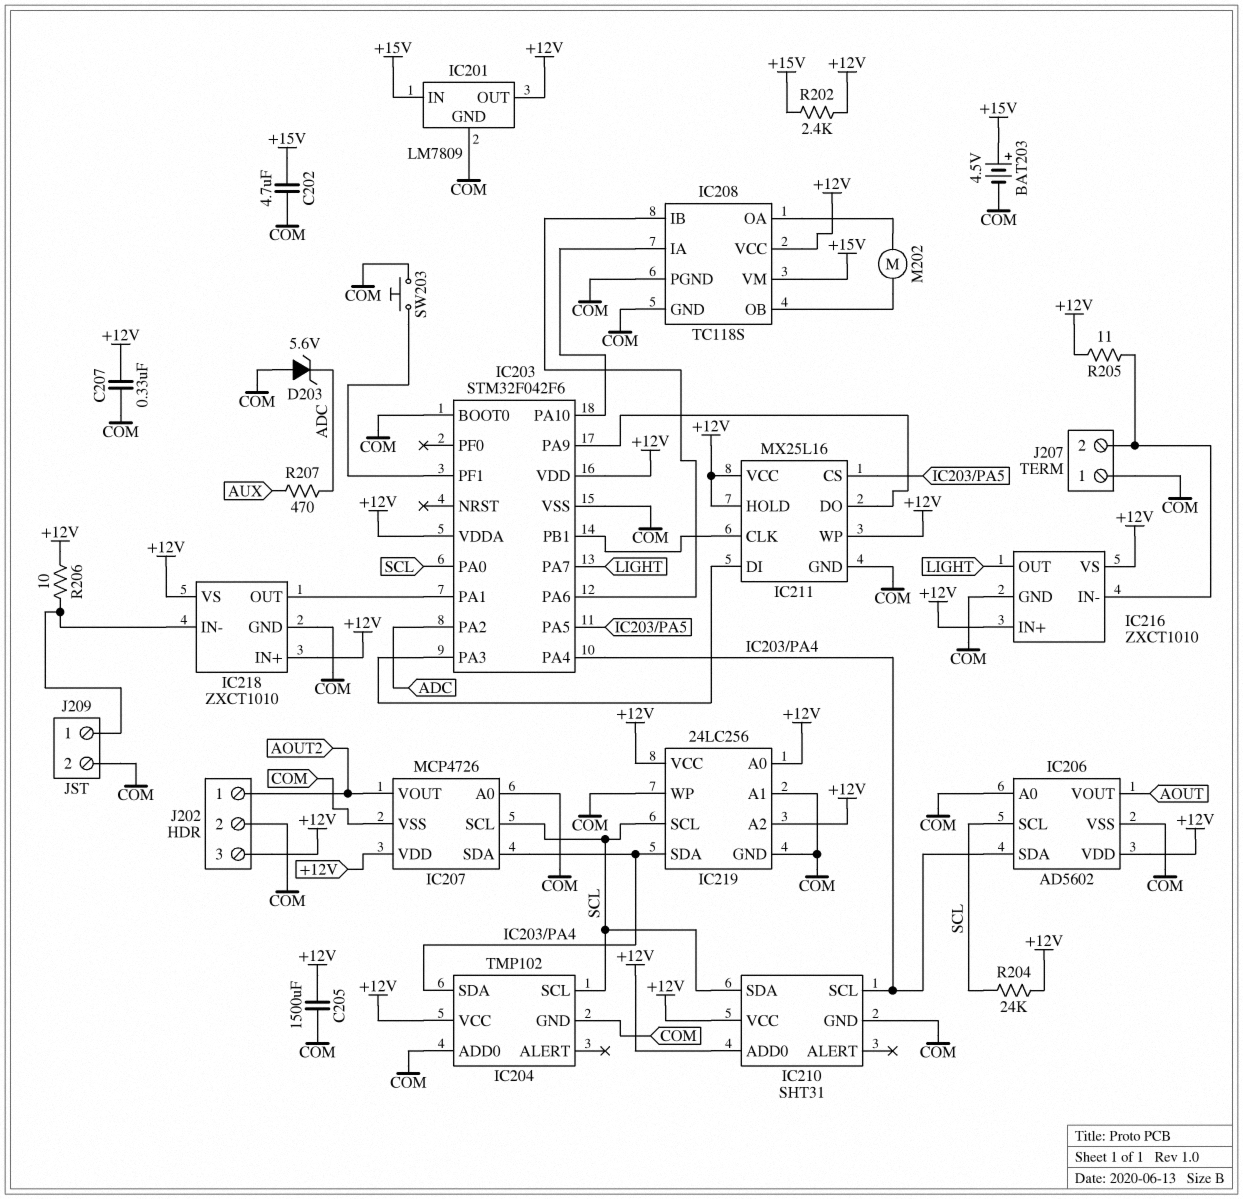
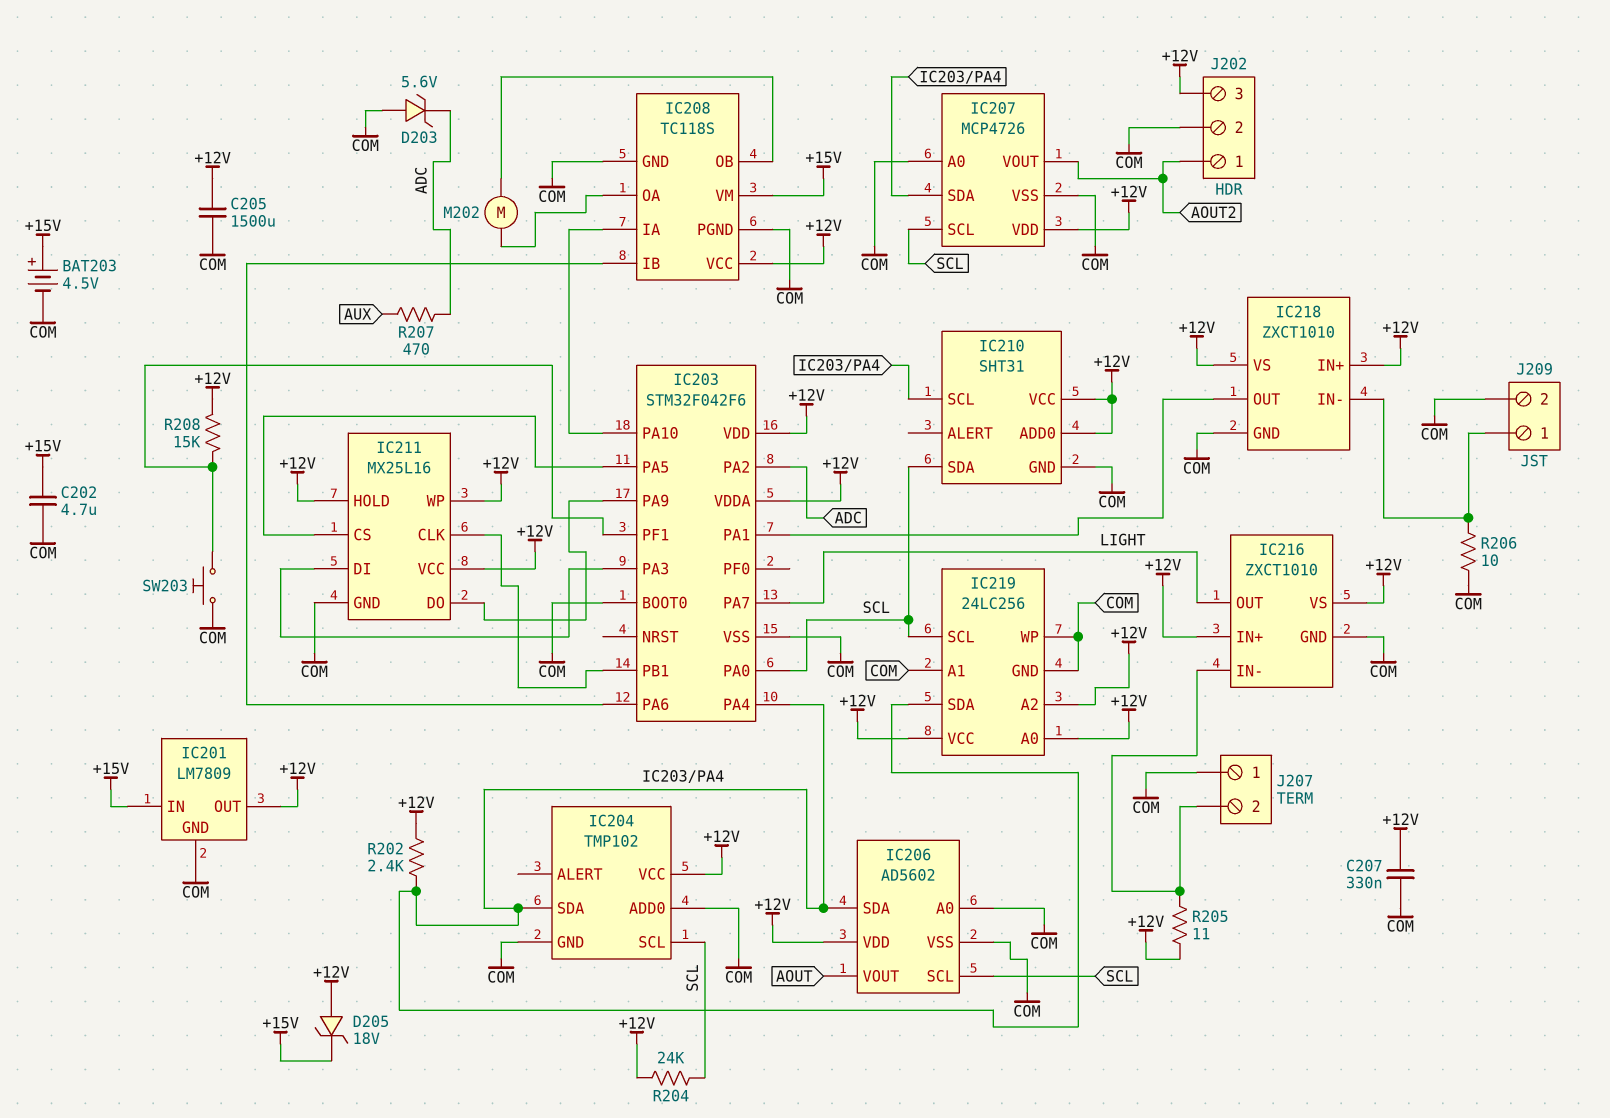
D205: none -> zener 18V (A +12V, K +15V)
R202: 2.4k (+12V, +15V) -> 2.4k (+12V, IC203/PA4)
R206: 10 (+12V, IC218/IN-) -> 10 (COM, IC218/IN-)
R208: none -> 15k (+12V, IC203/PF1)

